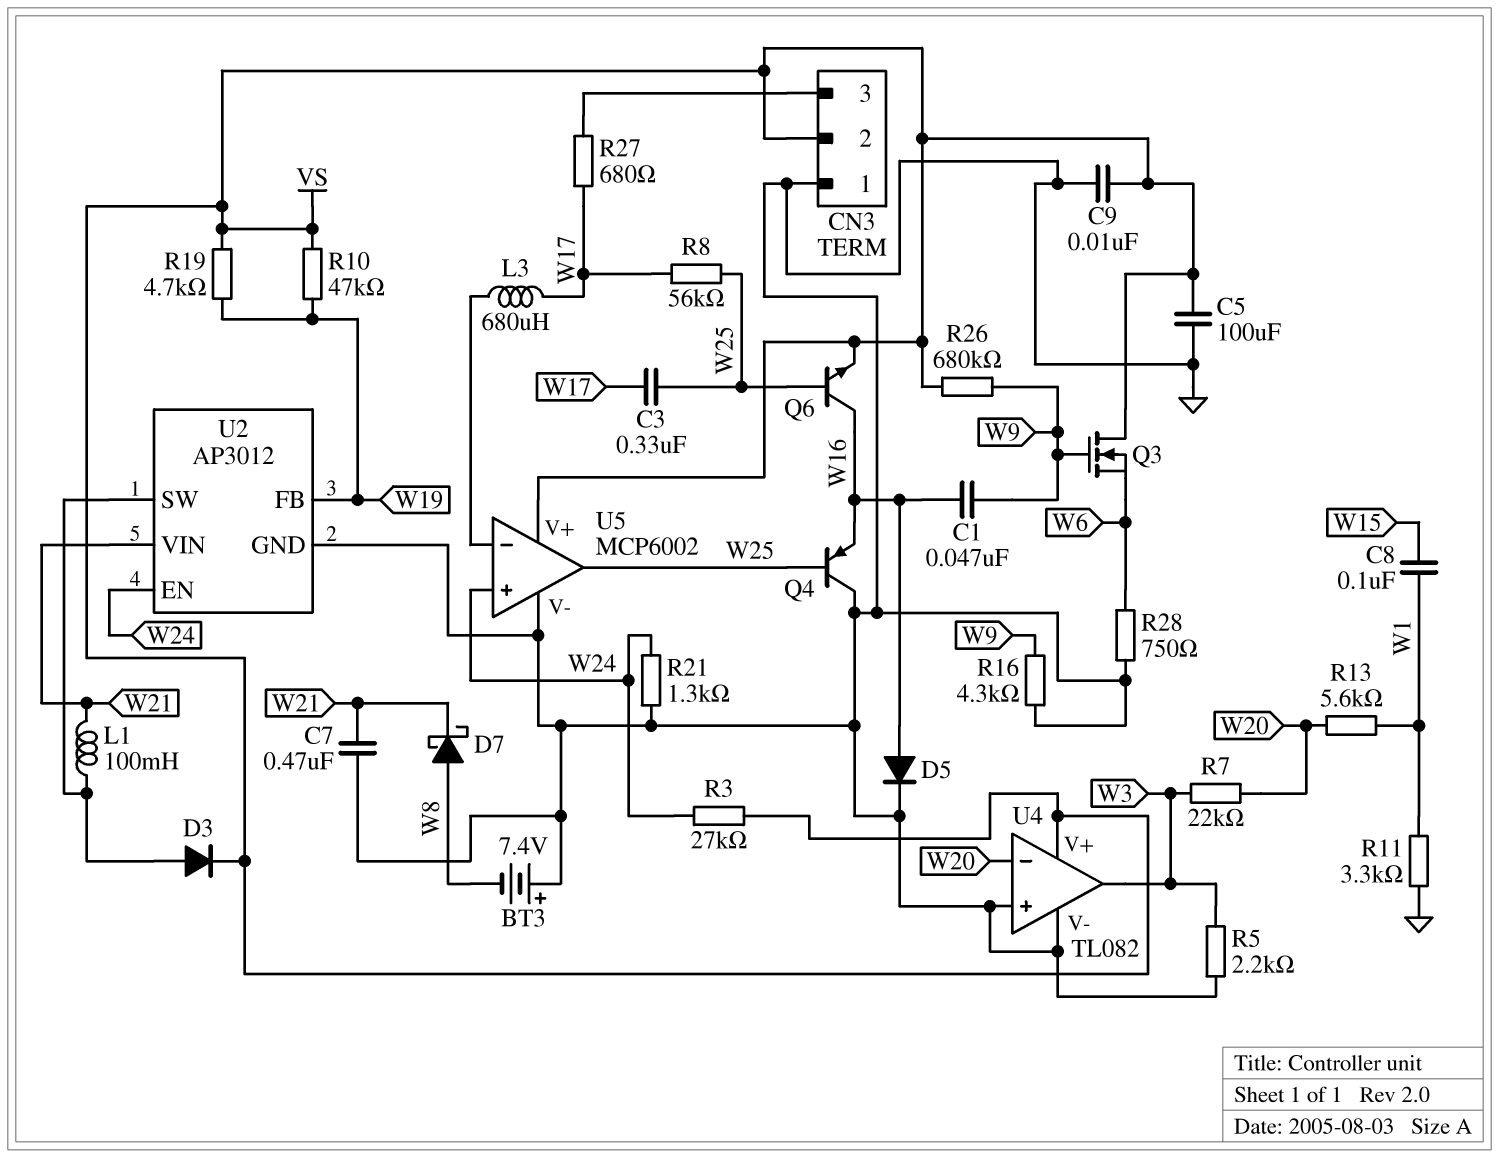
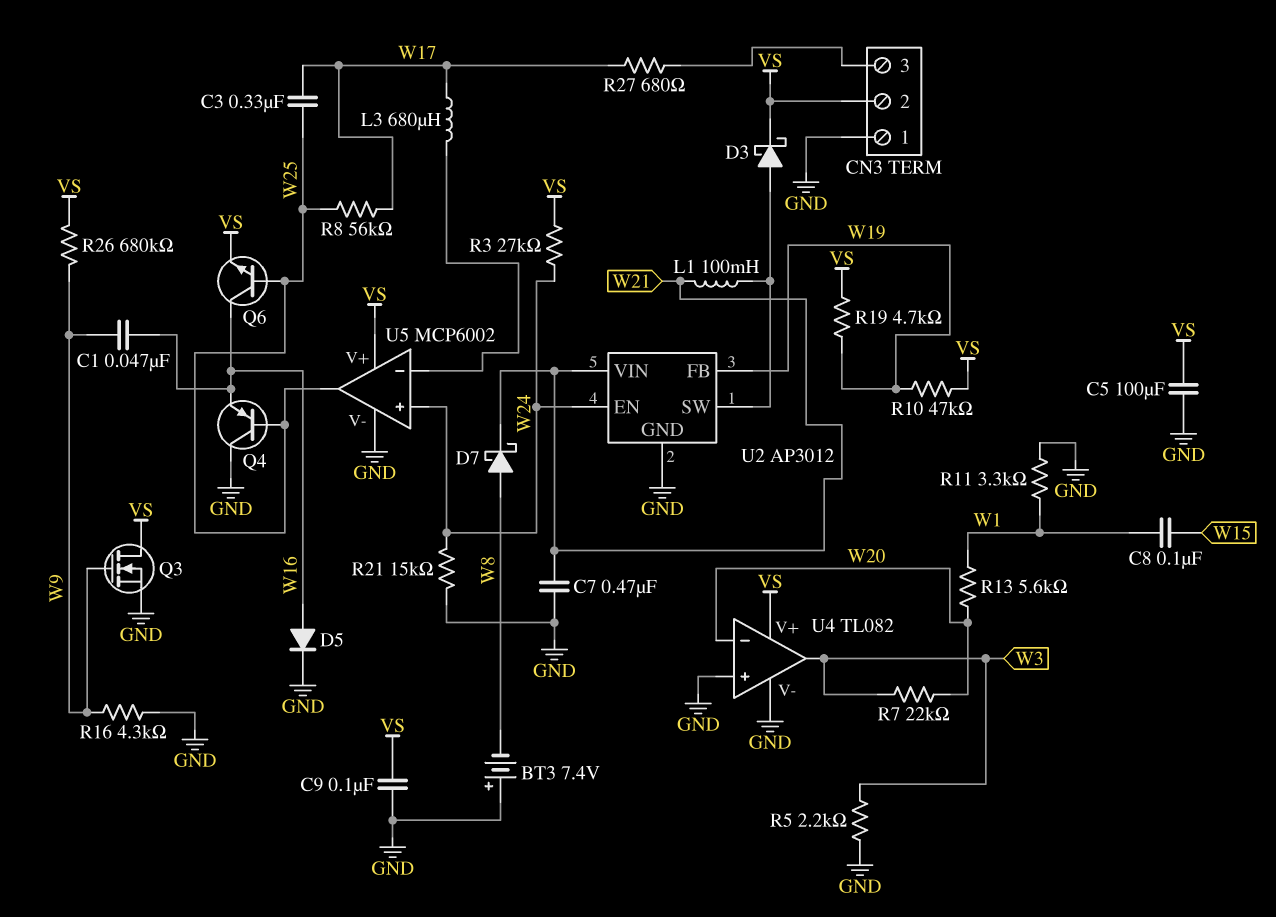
C9: 10nF (GND, VS) -> 100nF (GND, VS)
D3: diode (A U2/SW, K VS) -> schottky (A U2/SW, K VS)
Q3: NMOS (G W9, D VS, S W6) -> NMOS (G W9, D VS, S GND)
R21: 1.3k (GND, W24) -> 15k (GND, W24)
R28: 750 (GND, W6) -> none

